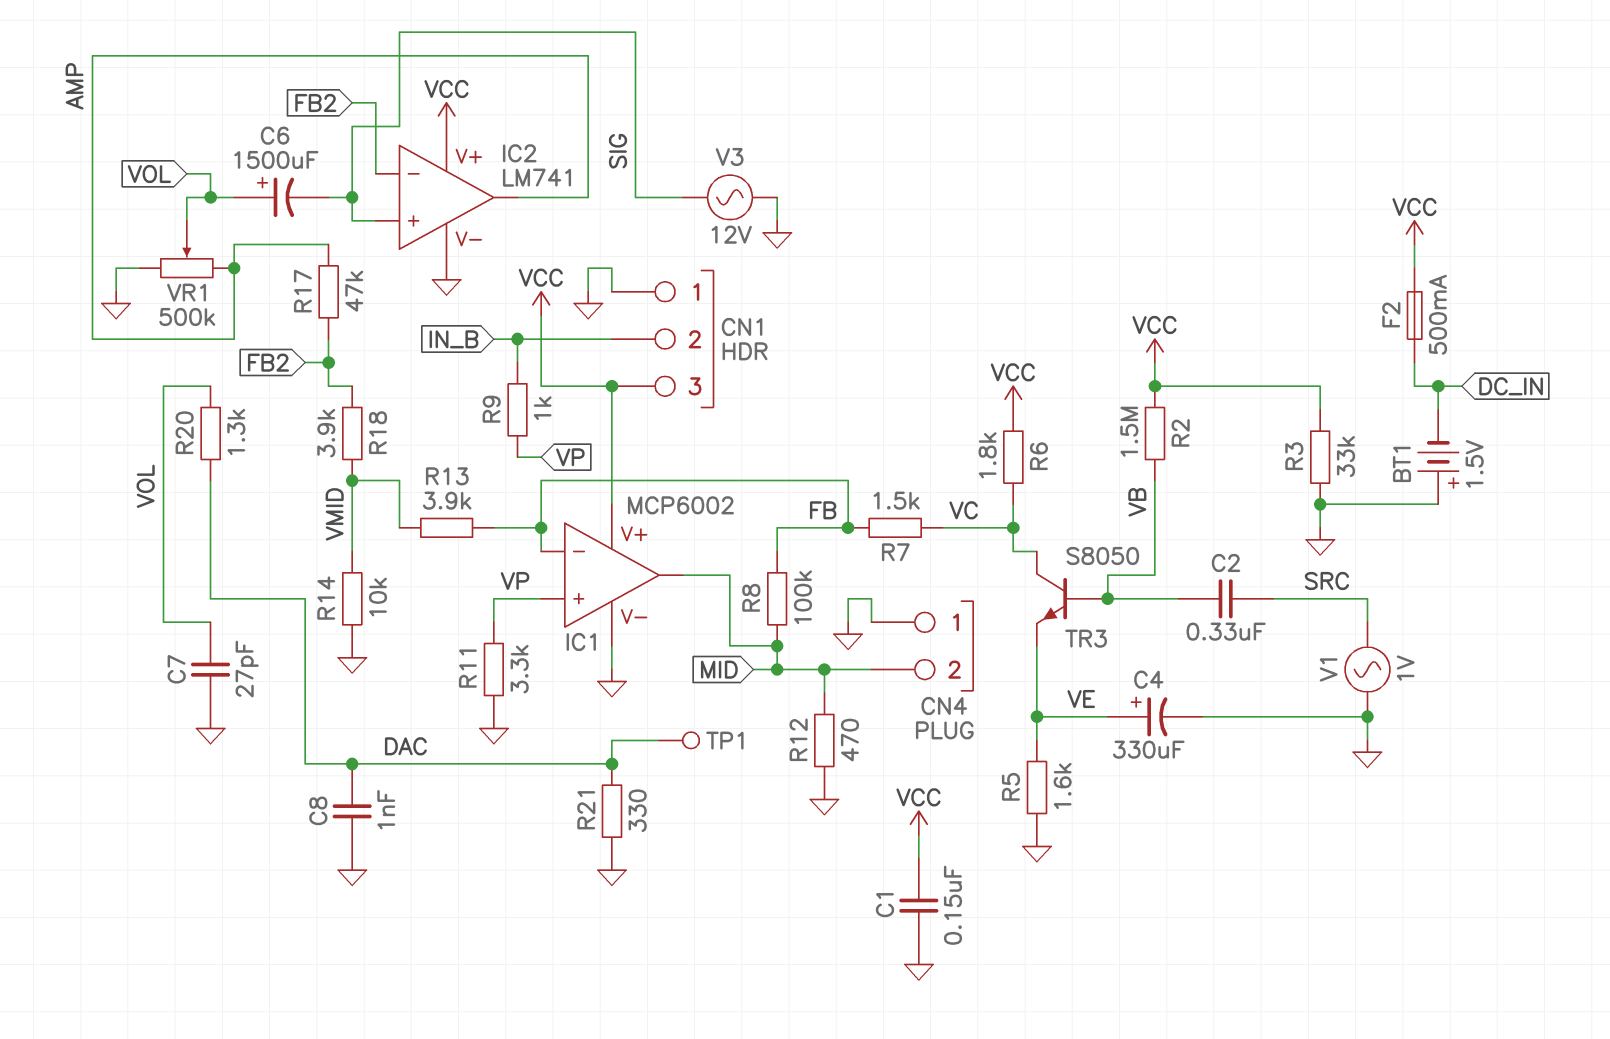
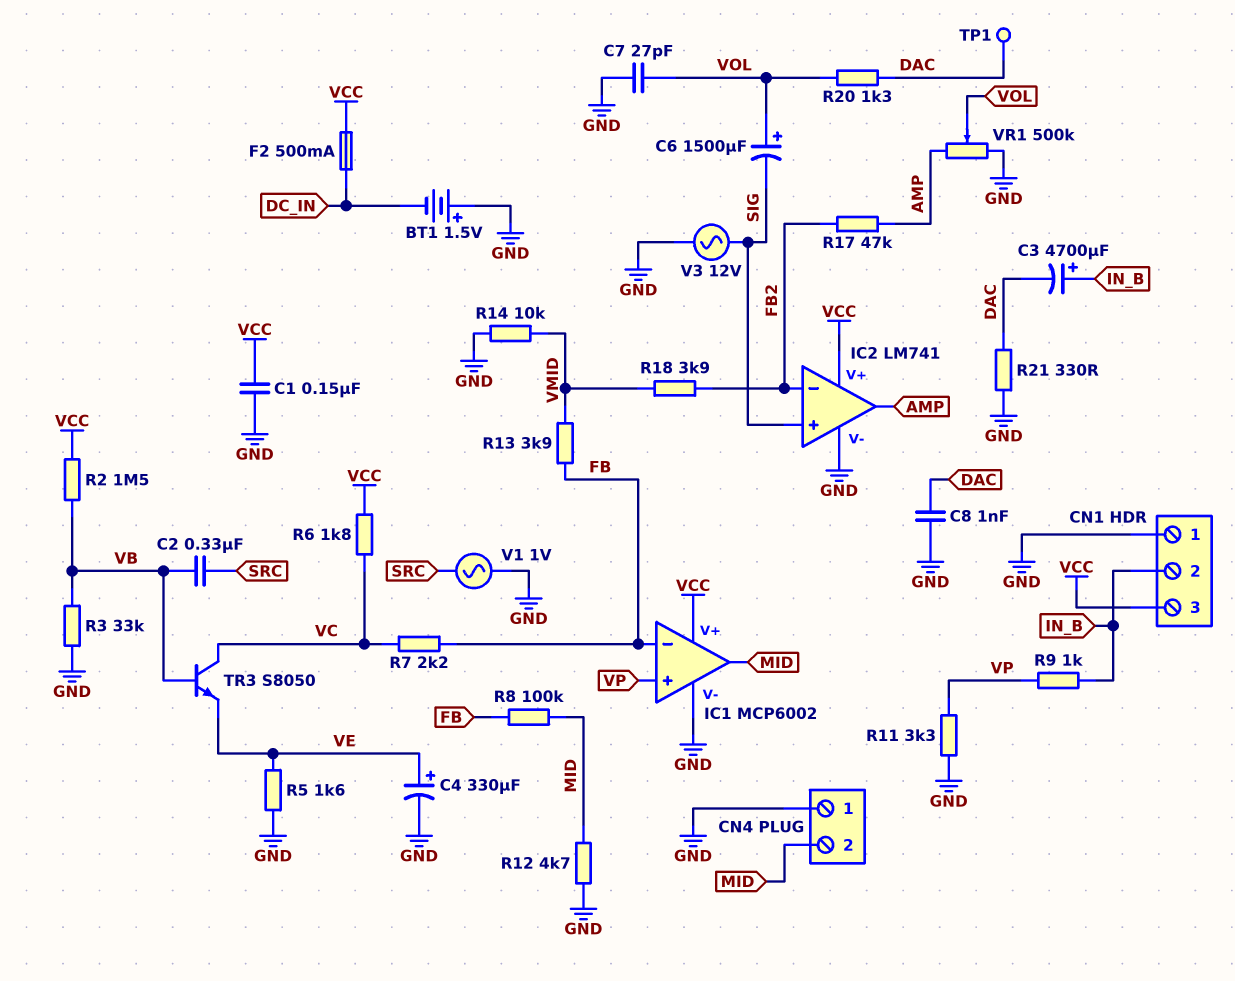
C3: none -> 4700uF (plus IN_B, minus DAC)
R3: 33k (GND, VCC) -> 33k (GND, VB)
R7: 1.5k (FB, VC) -> 2.2k (FB, VC)
R12: 470 (GND, MID) -> 4.7k (GND, MID)

